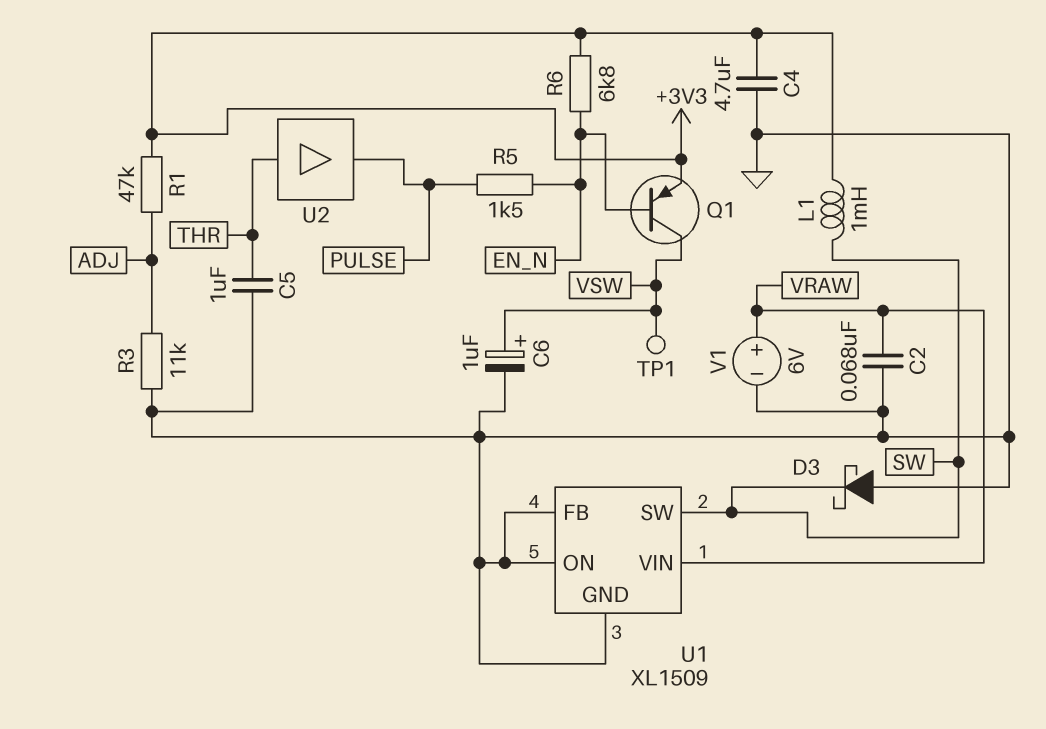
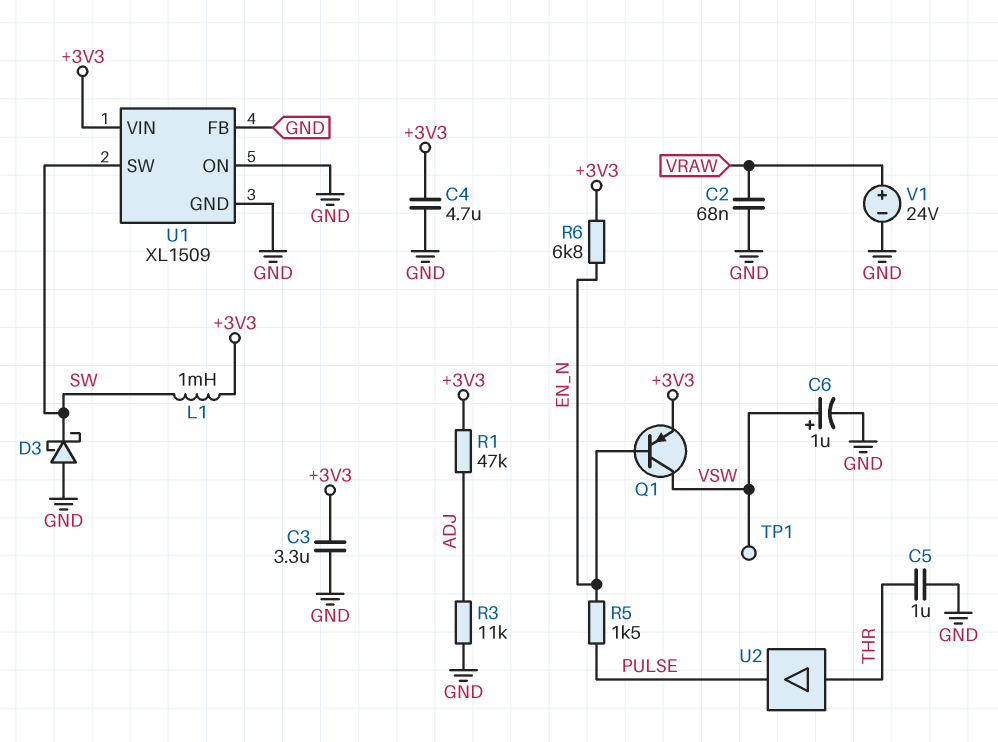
C3: none -> 3.3uF (+3V3, GND)
U1 pin VIN: VRAW -> +3V3
V1: 6V (plus VRAW, minus GND) -> 24V (plus VRAW, minus GND)

